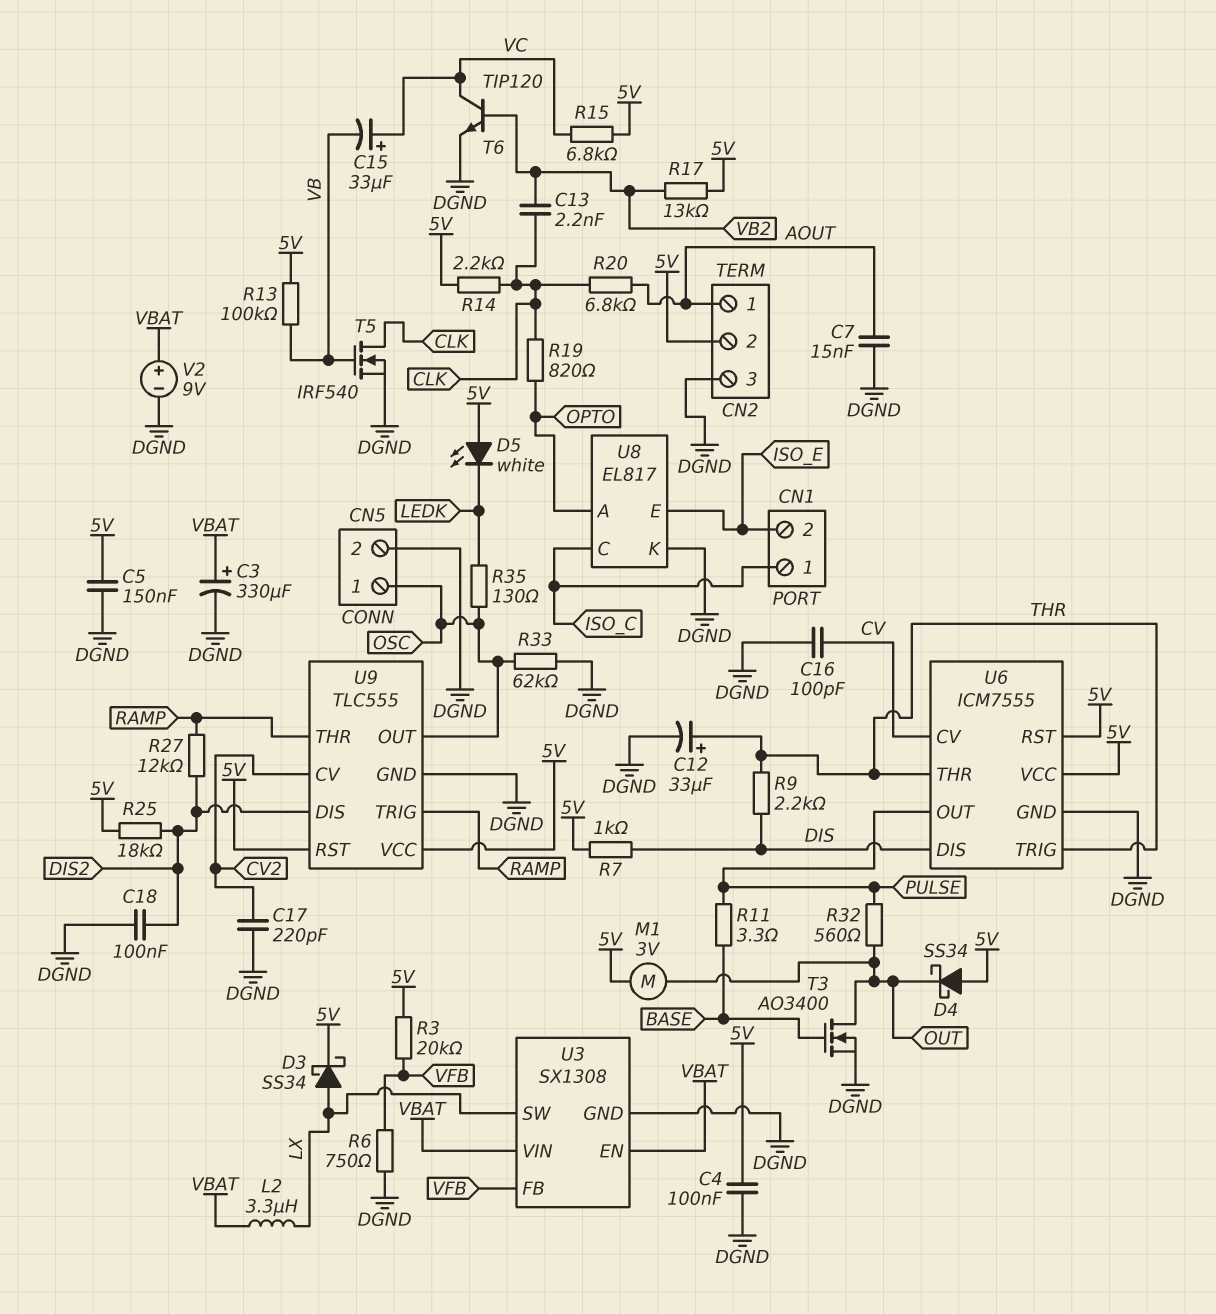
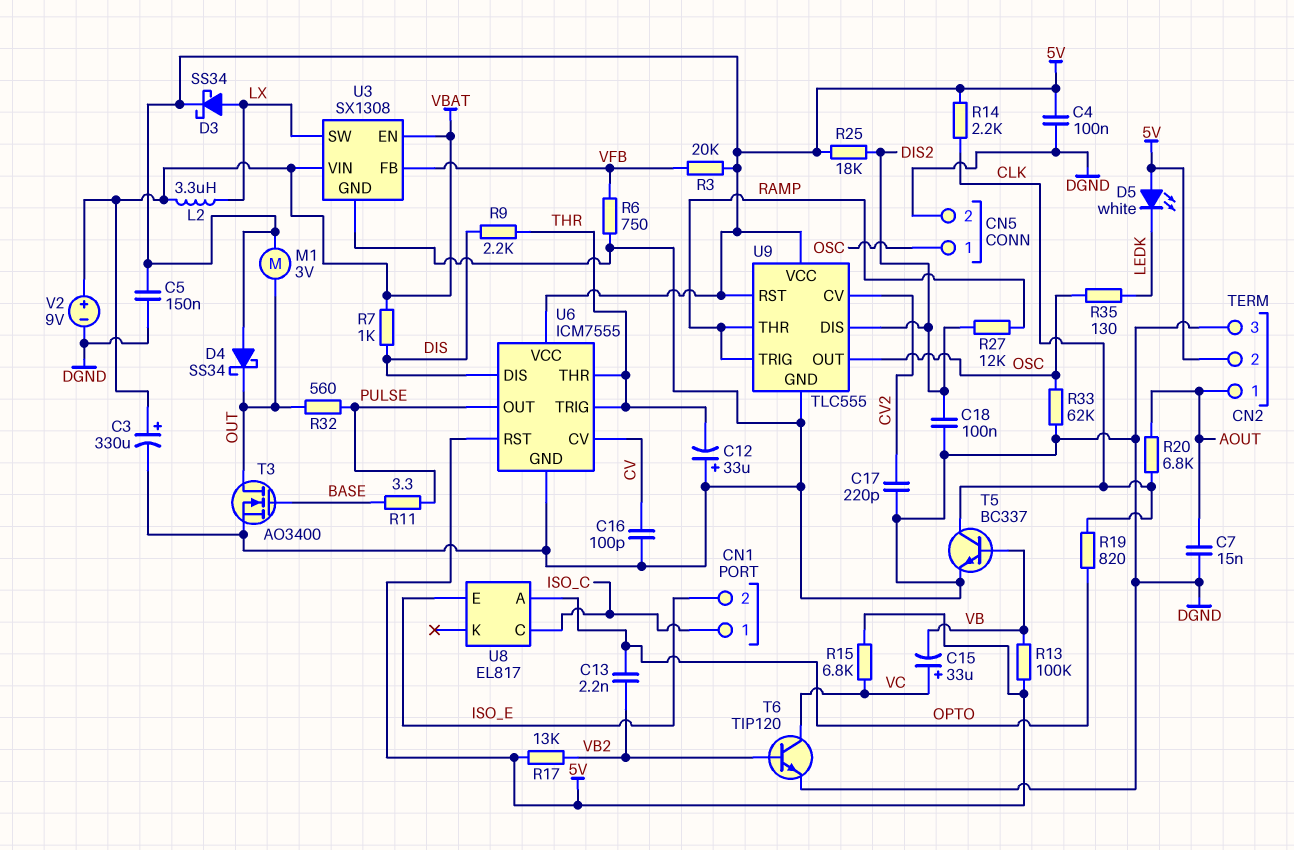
C12: 33uF (plus THR, minus DGND) -> 33uF (plus DGND, minus THR)
C13: 2.2nF (CLK, VB2) -> 2.2nF (OPTO, VB2)
R7: 1k (5V, DIS) -> 1k (DIS, VBAT)
T5: NMOS IRF540 (G VB, D CLK, S DGND) -> NPN BC337 (B VB, C CLK, E DGND)
U8 pin K: DGND -> none

